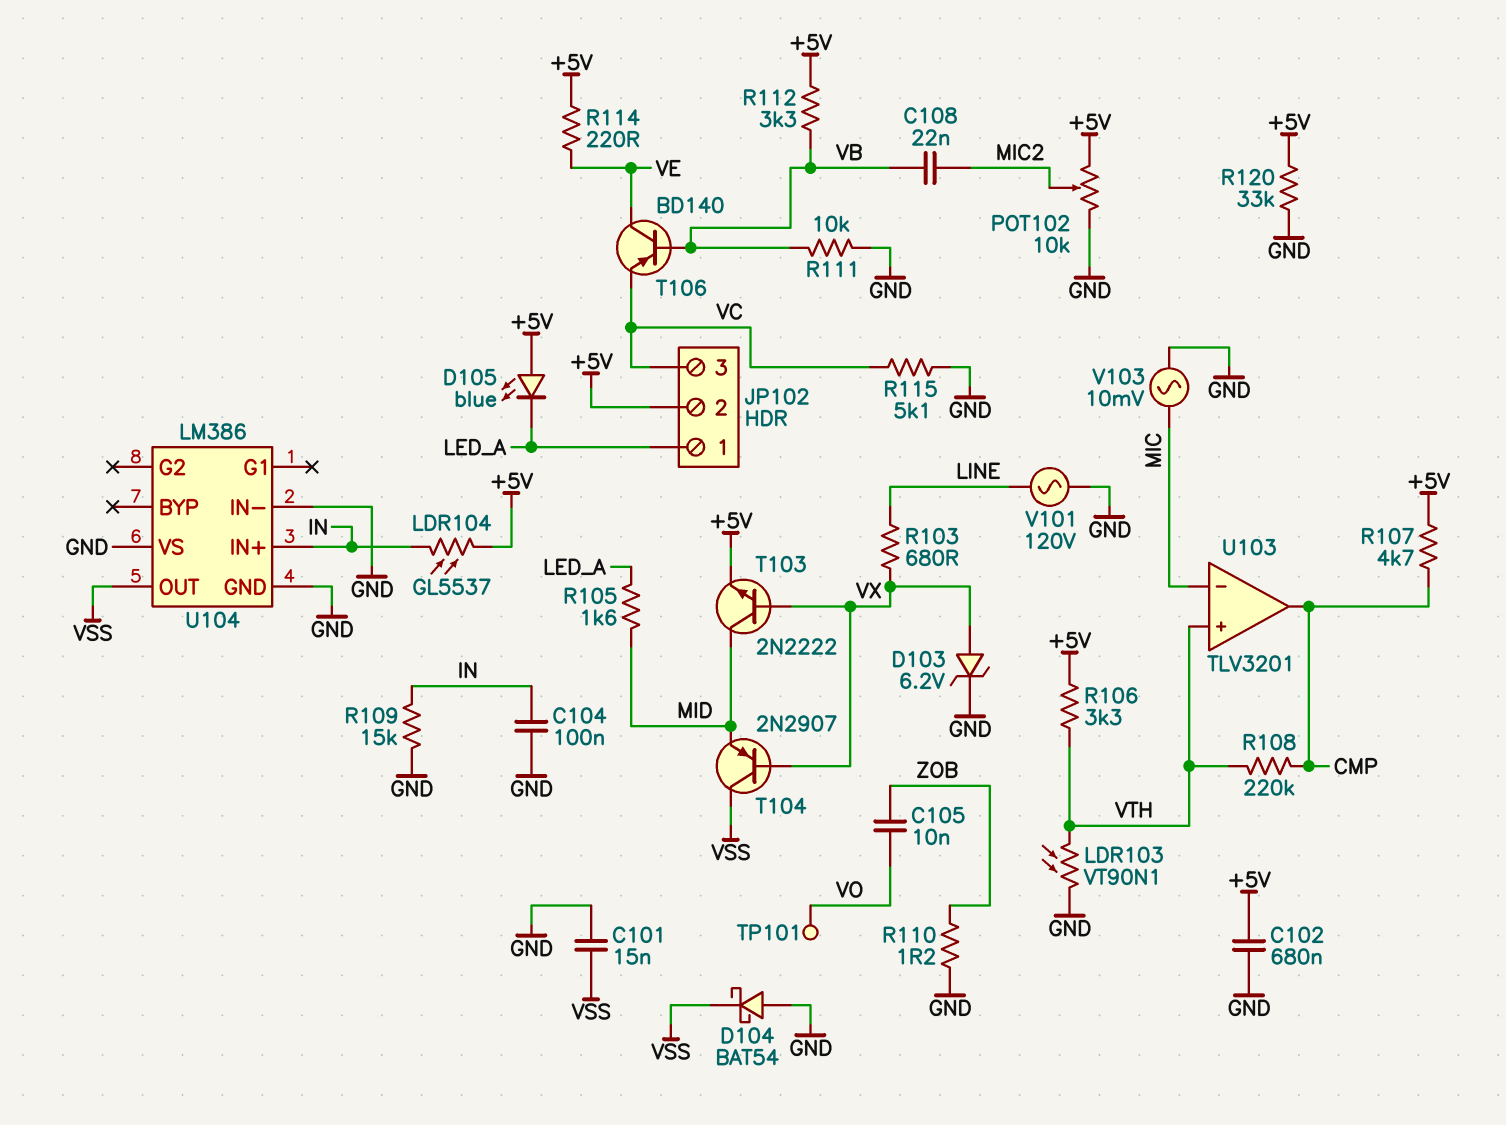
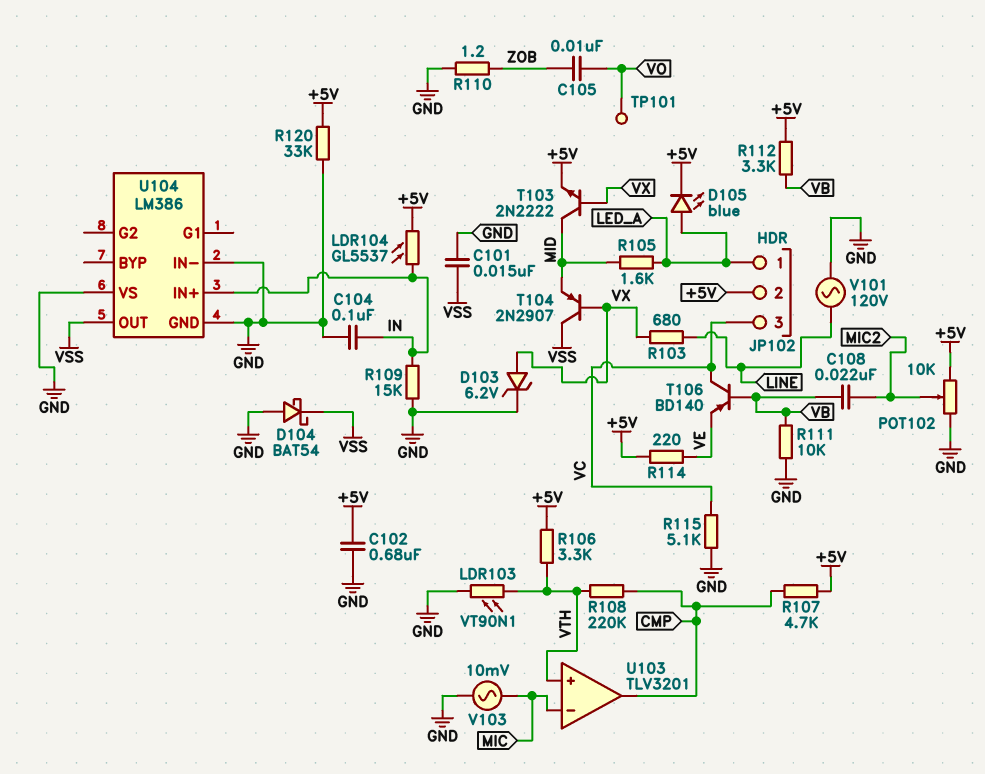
D105: LED blue (A +5V, K LED_A) -> LED blue (A LED_A, K +5V)
T106: PNP BD140 (B VB, C VE, E VC) -> PNP BD140 (B VB, C VC, E VE)

